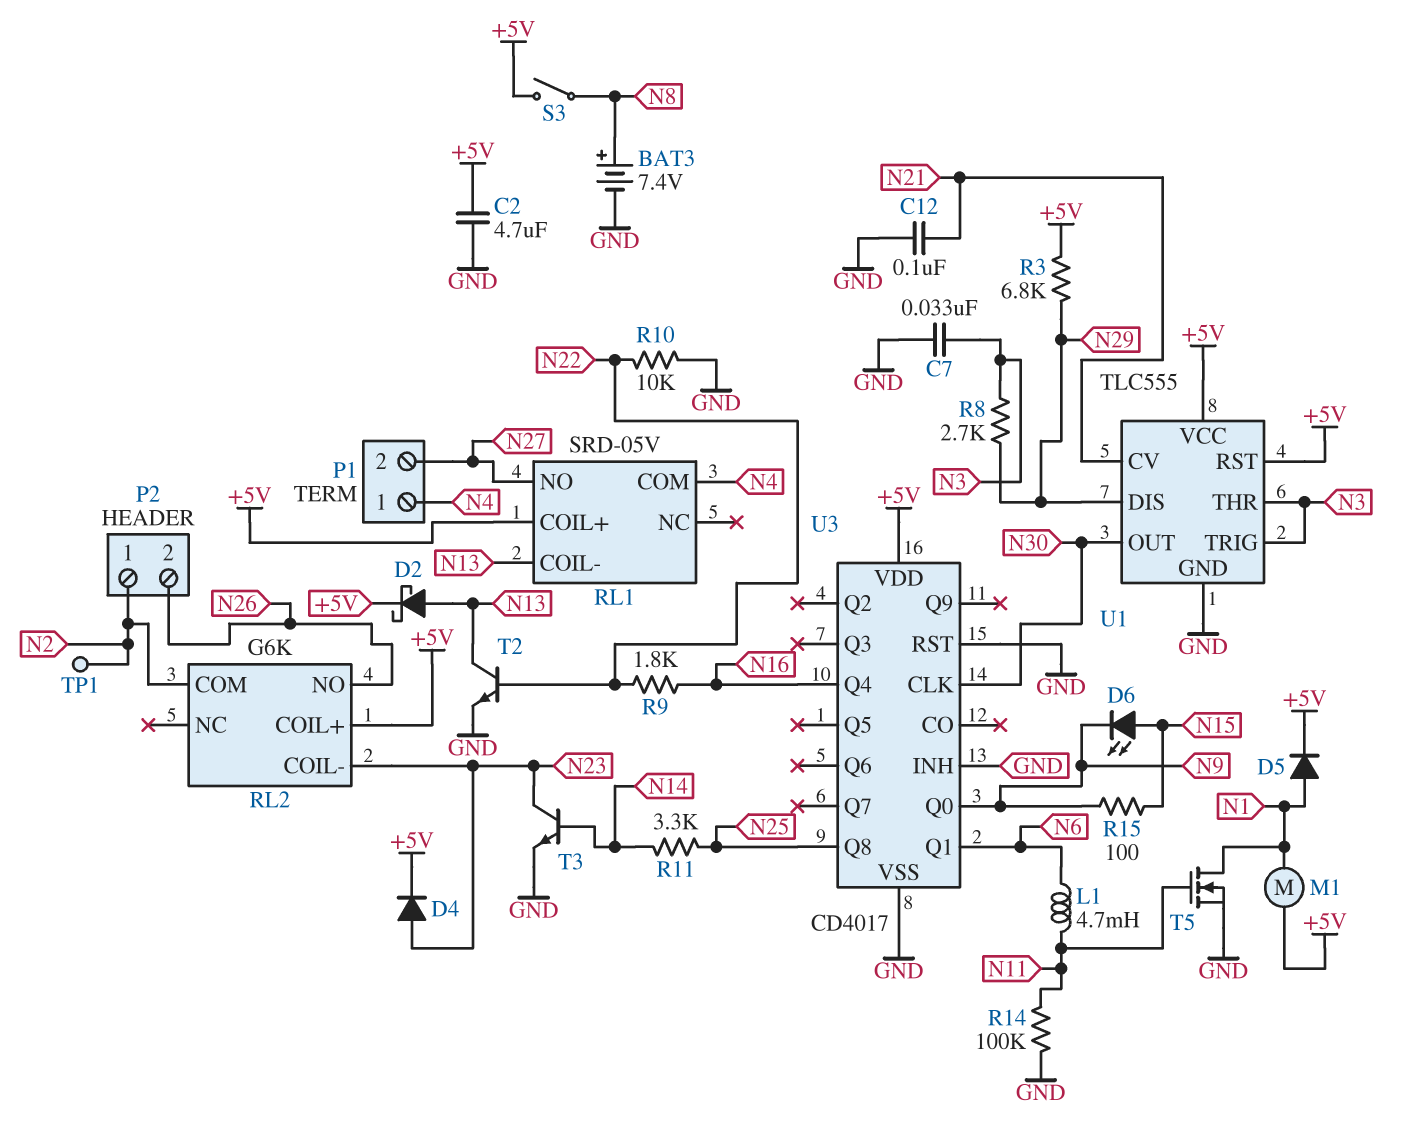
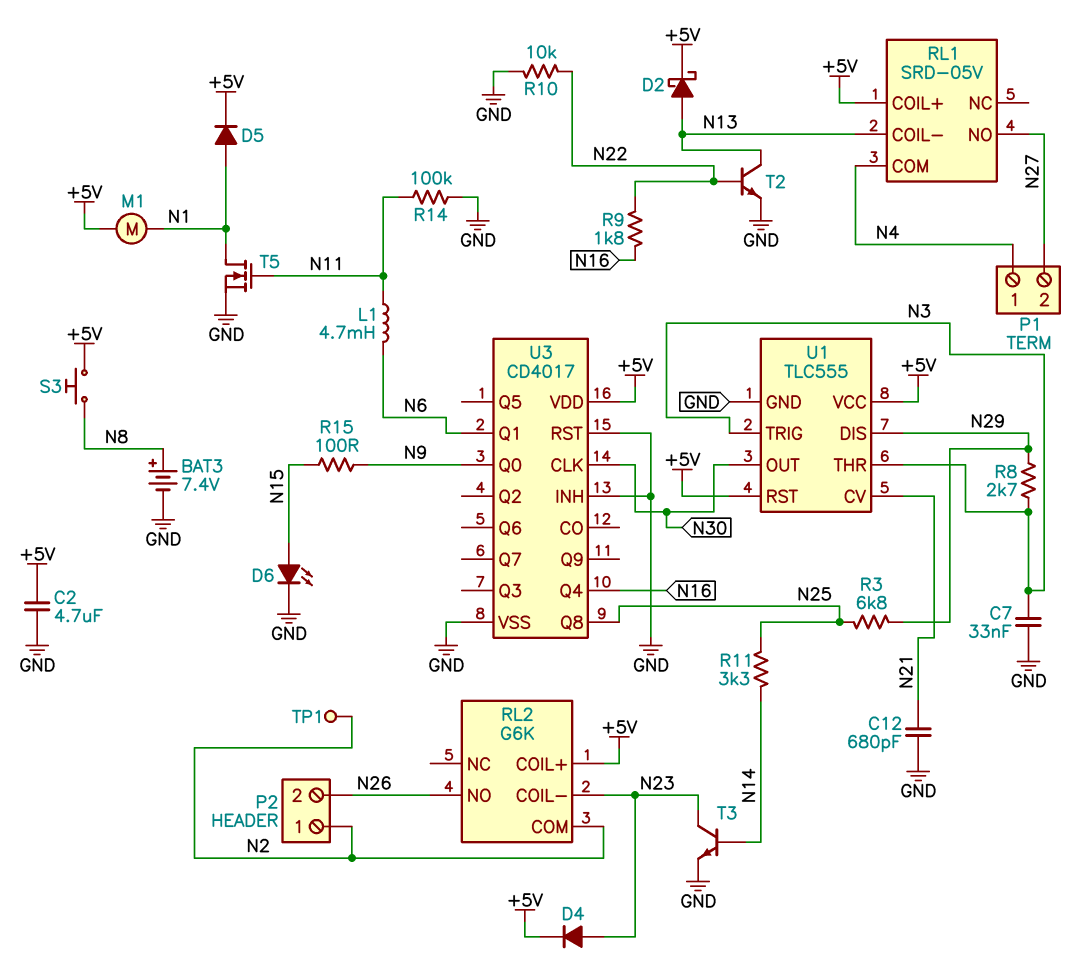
C12: 100nF (GND, N21) -> 680pF (GND, N21)
D6: LED (A N15, K N9) -> LED (A N15, K GND)
R3: 6.8k (+5V, N29) -> 6.8k (N25, N29)
S3: switch (+5V, N8) -> button (+5V, N8)

